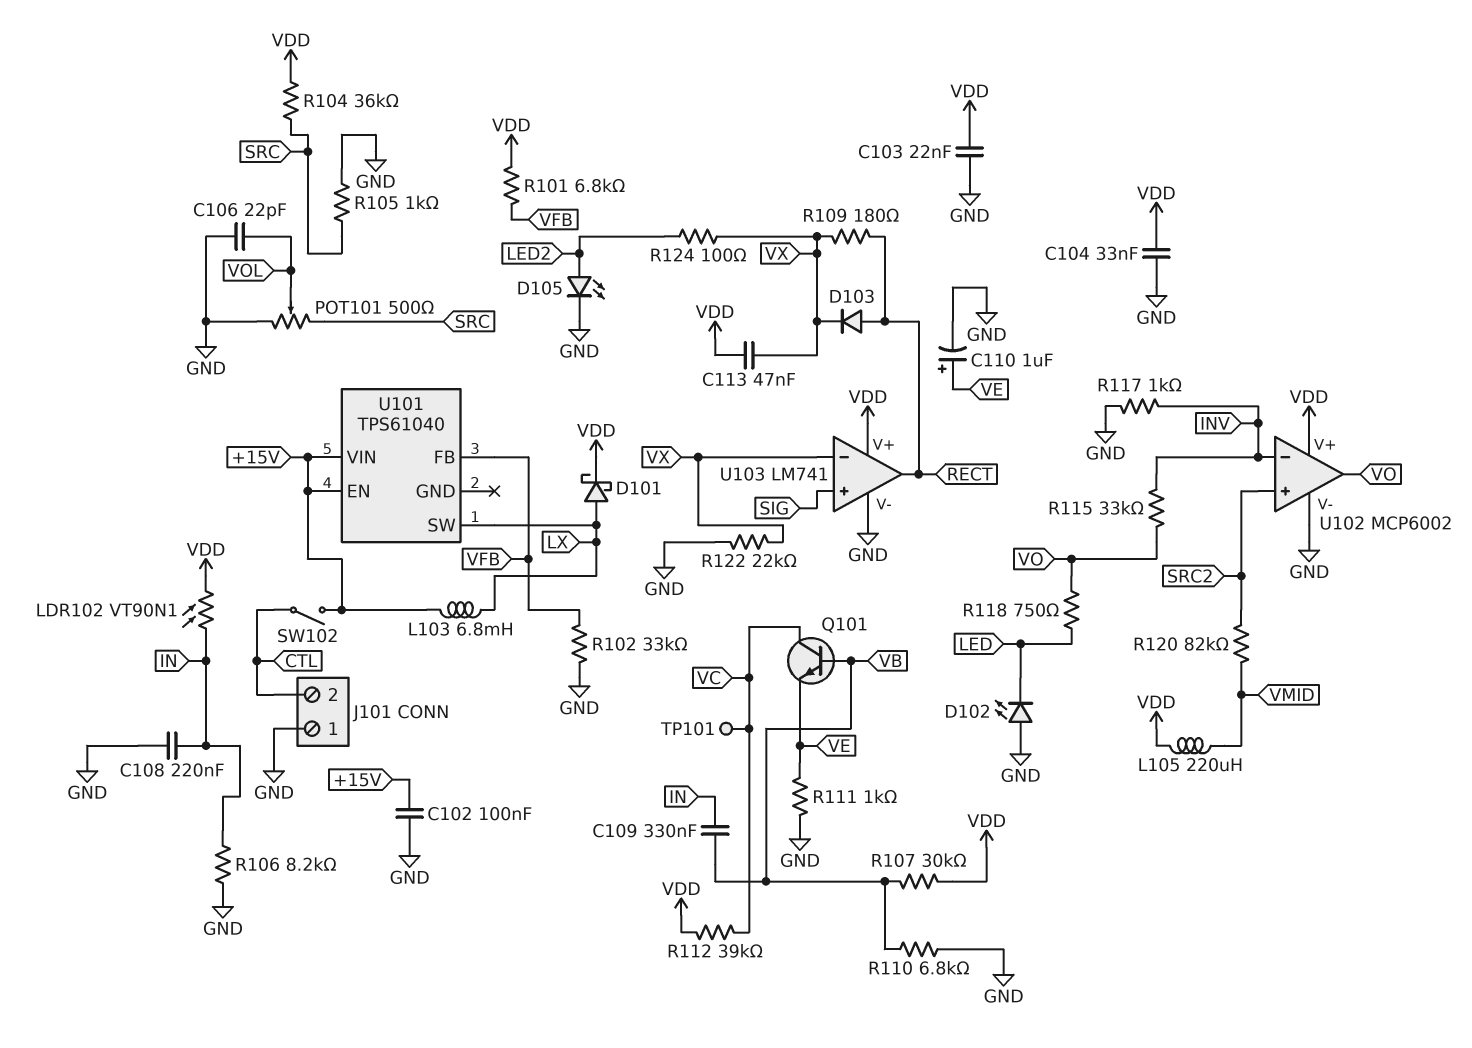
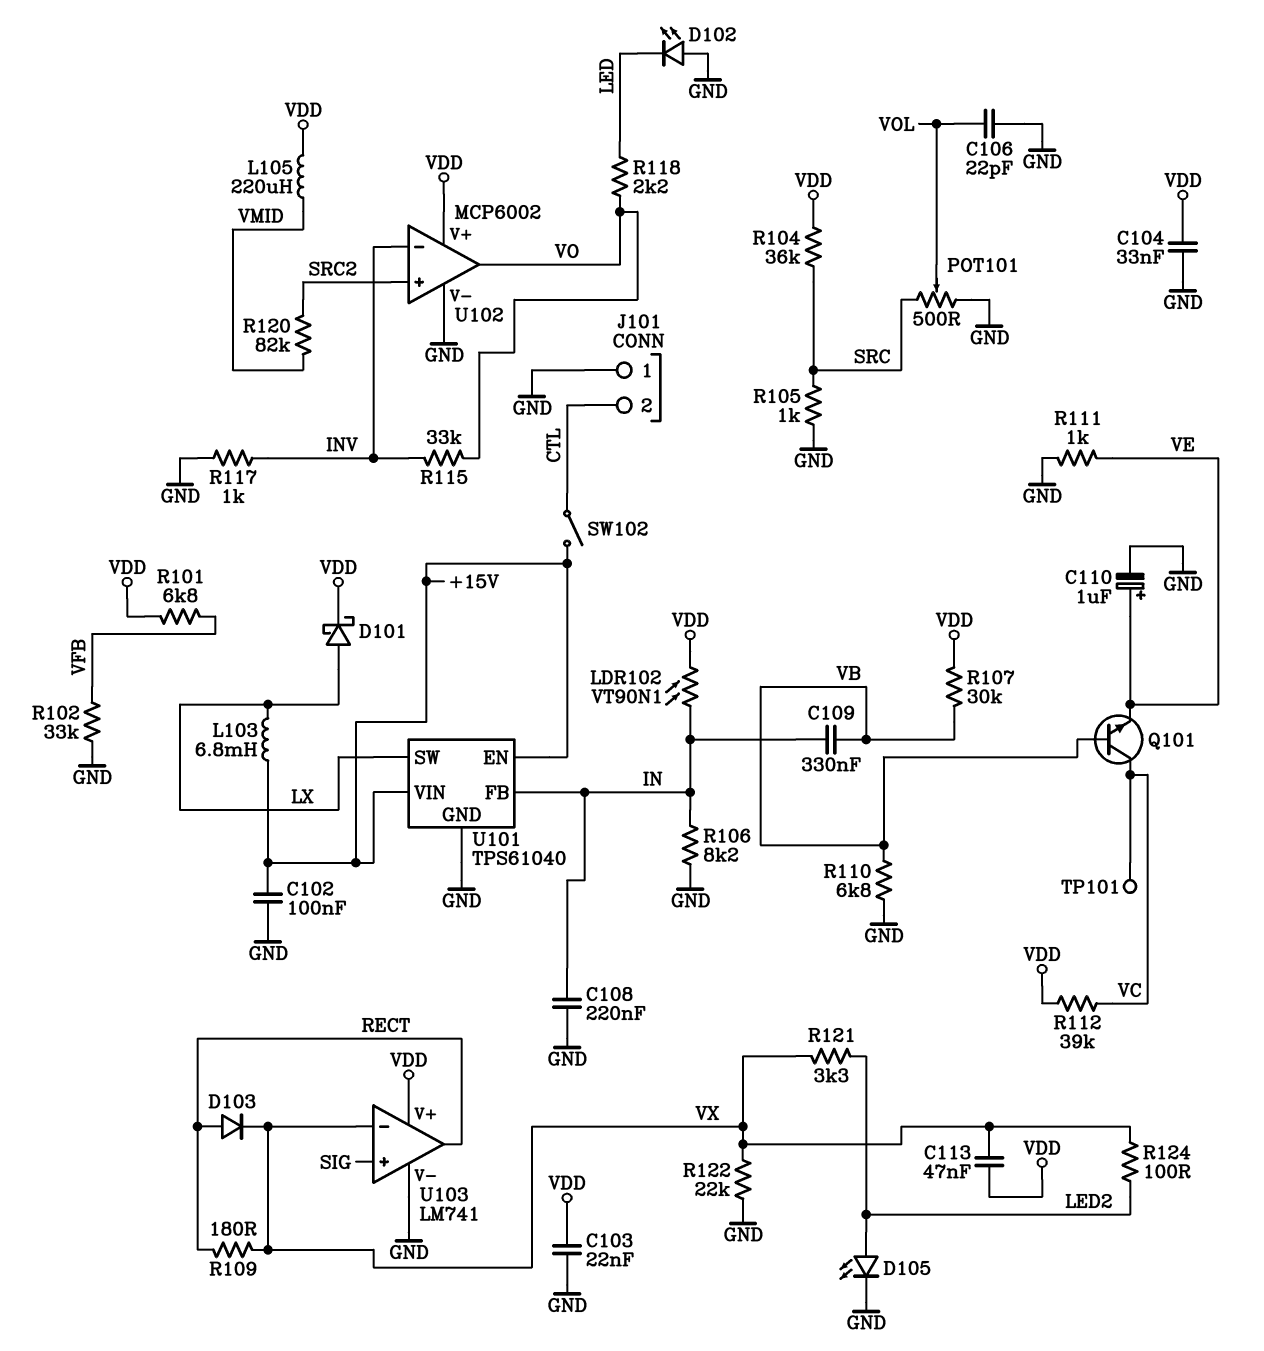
R118: 750 (LED, VO) -> 2.2k (LED, VO)
R121: none -> 3.3k (LED2, VX)
U101 pin FB: VFB -> IN
U101 pin GND: none -> GND

